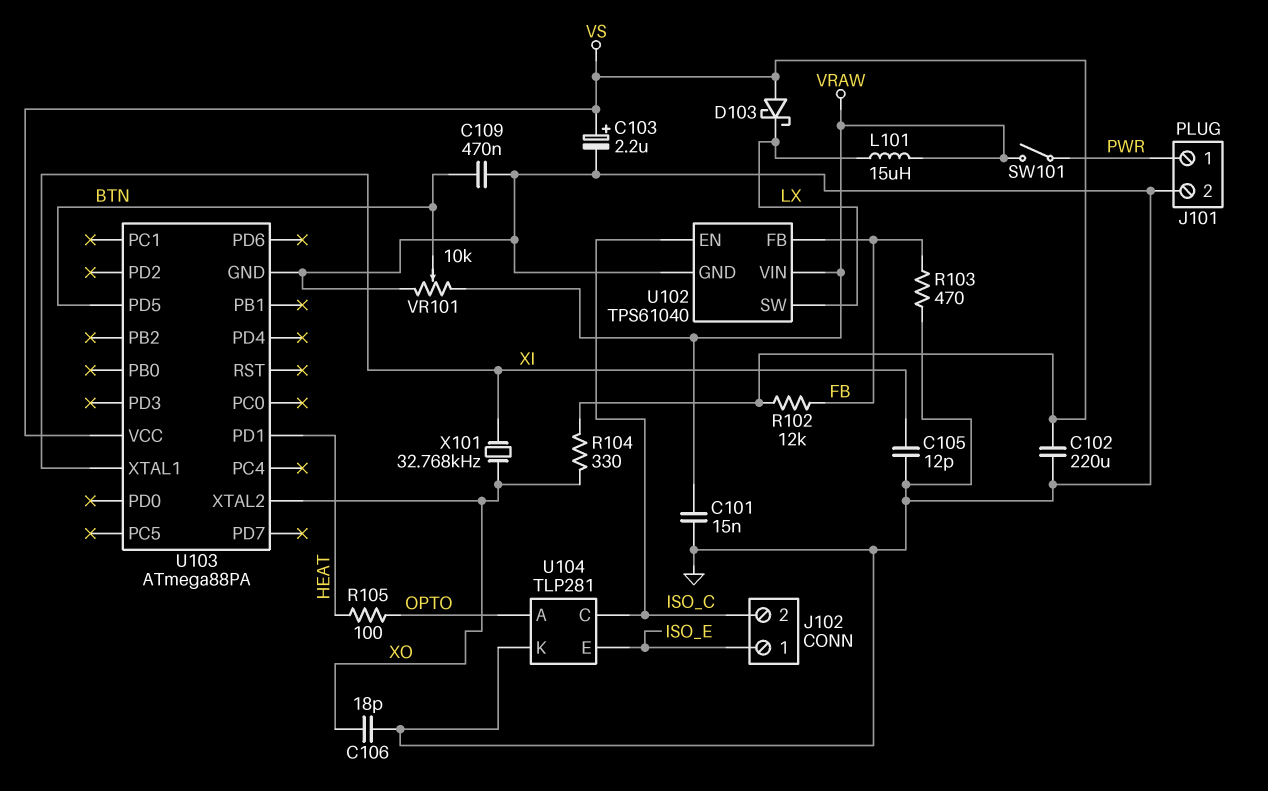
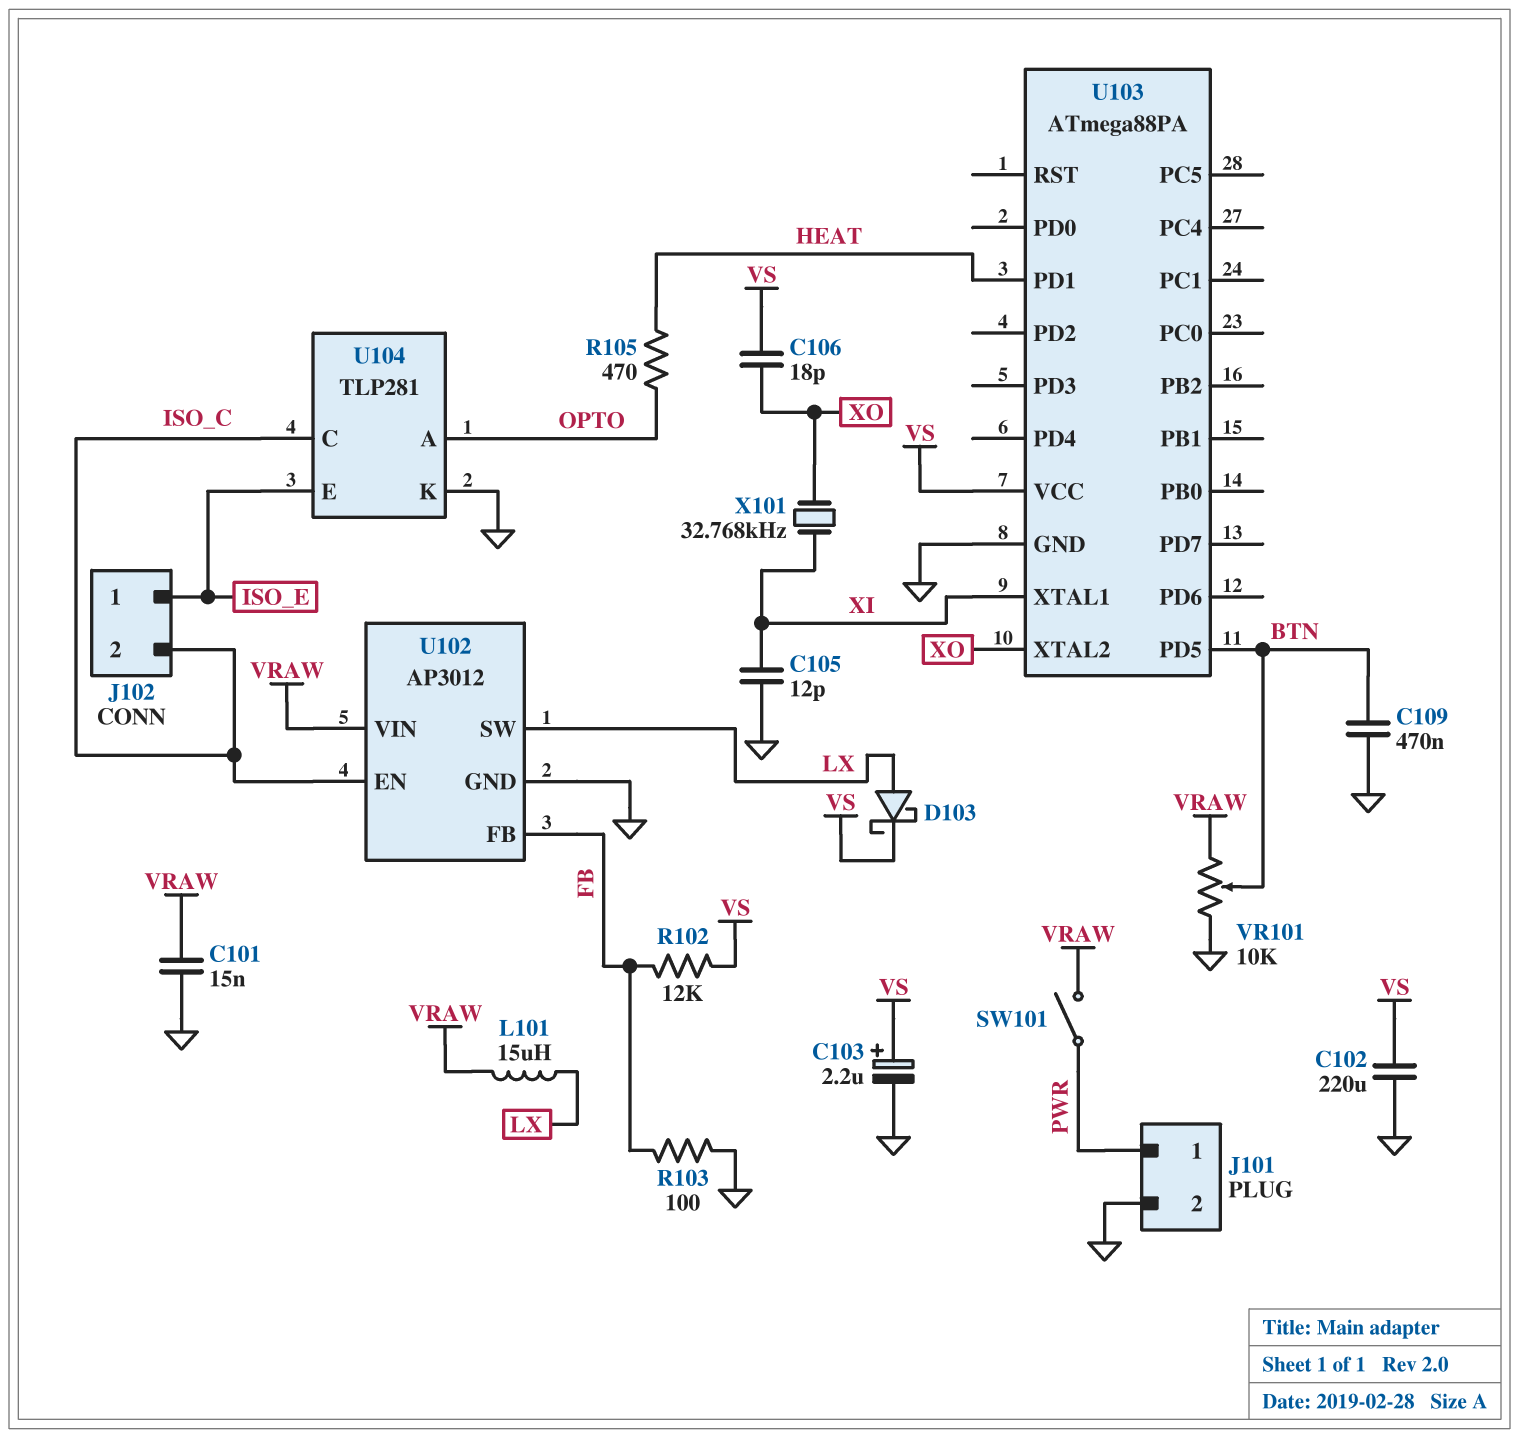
C106: 18pF (GND, XO) -> 18pF (VS, XO)
D103: schottky (A VS, K LX) -> schottky (A LX, K VS)
R103: 470 (FB, GND) -> 100 (FB, GND)
R104: 330 (VS, XO) -> none
R105: 100 (HEAT, OPTO) -> 470 (HEAT, OPTO)
U102: TPS61040 -> AP3012

